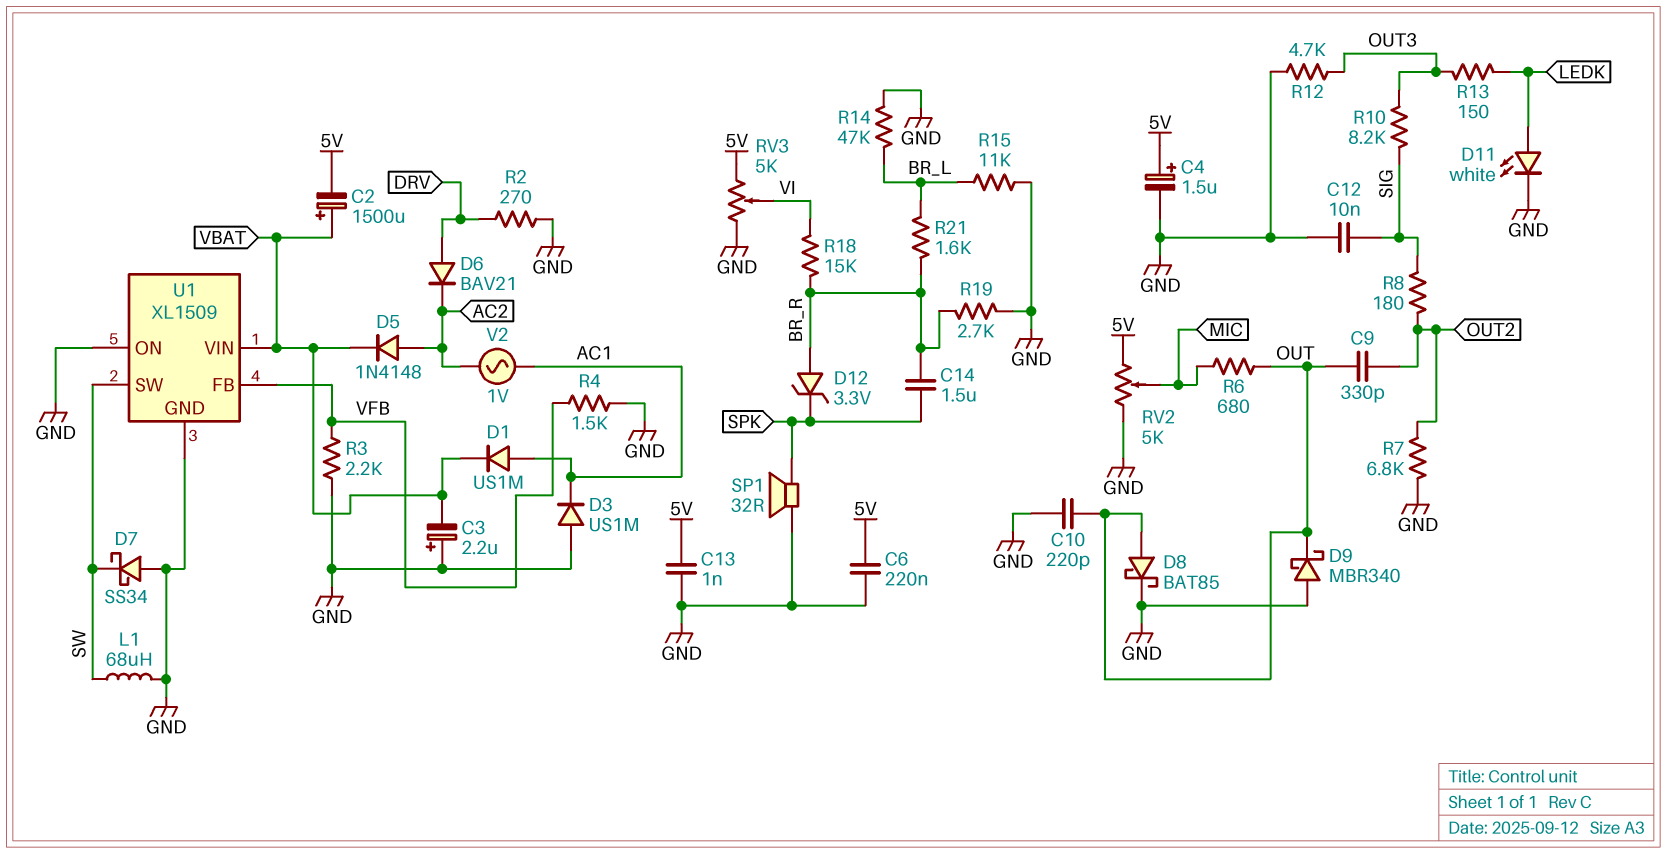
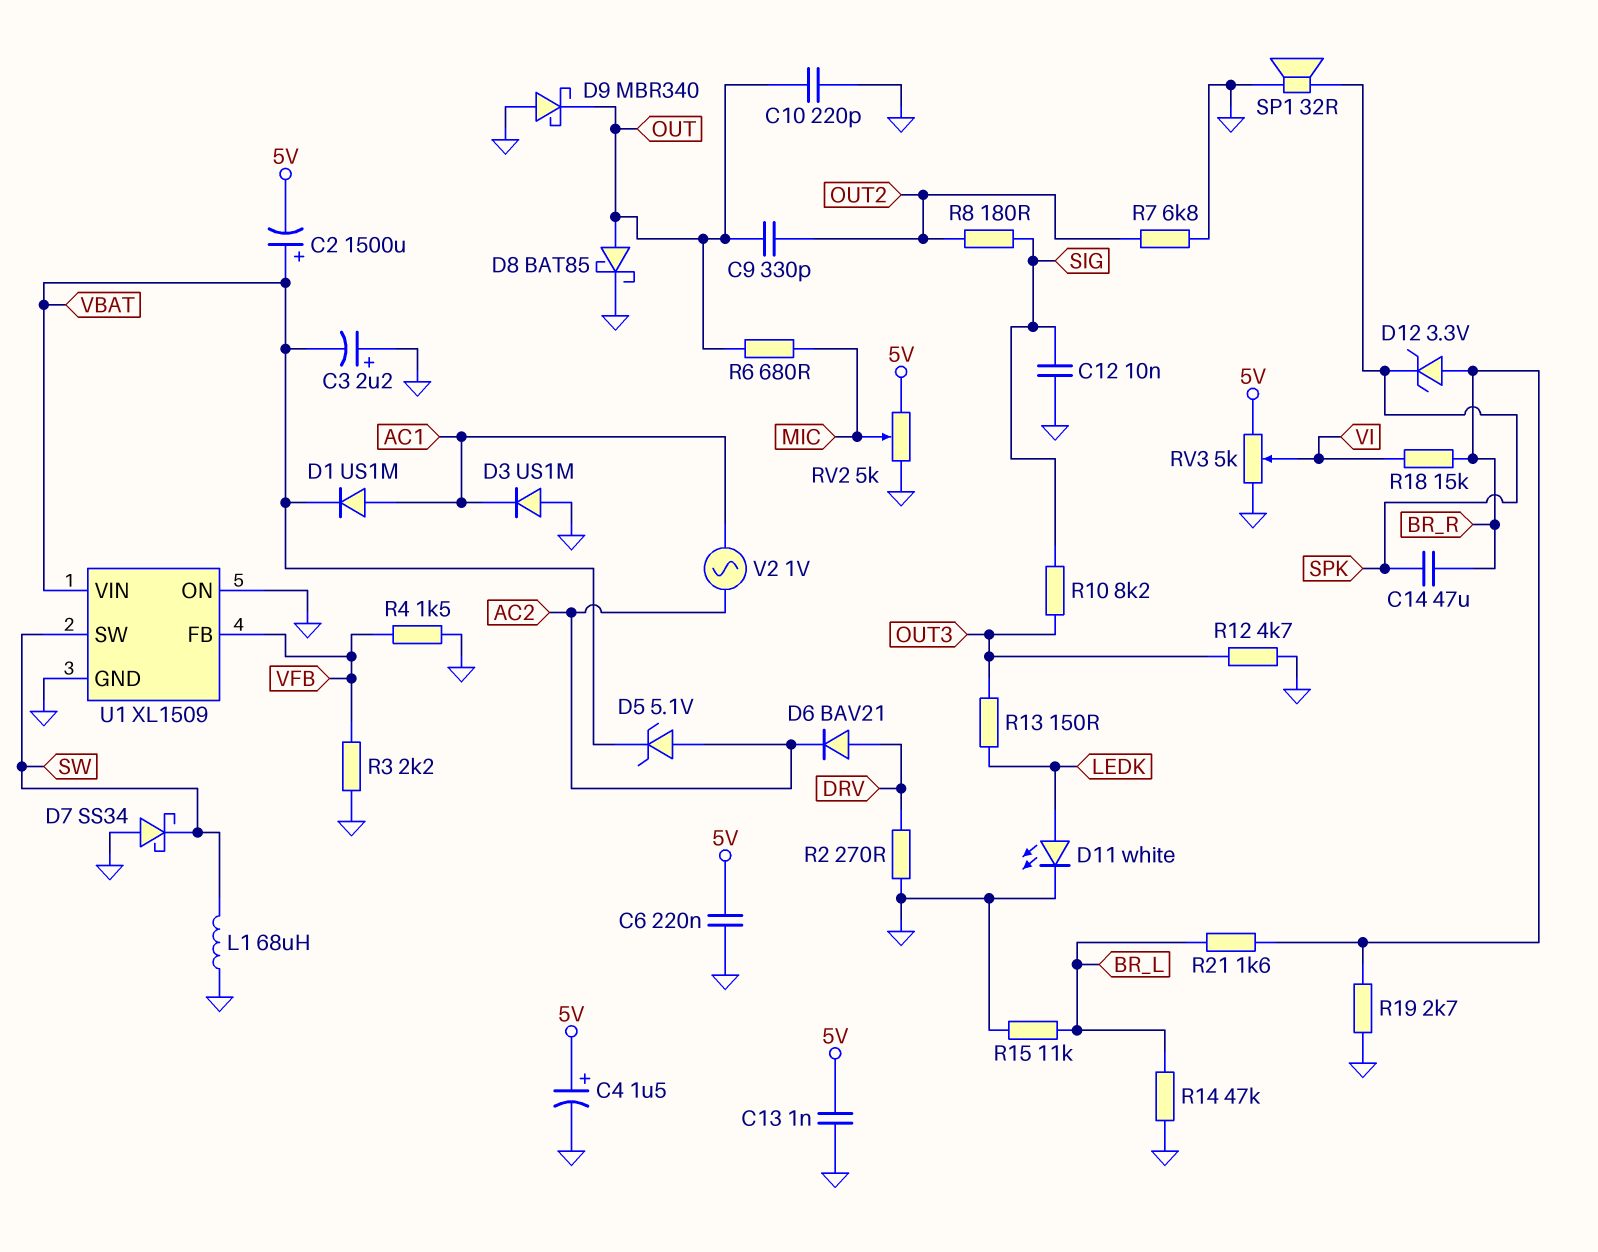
C14: 1.5uF (BR_R, SPK) -> 47uF (BR_R, SPK)
D5: diode 1N4148 (A AC2, K VBAT) -> zener 5.1V (A AC2, K VBAT)

